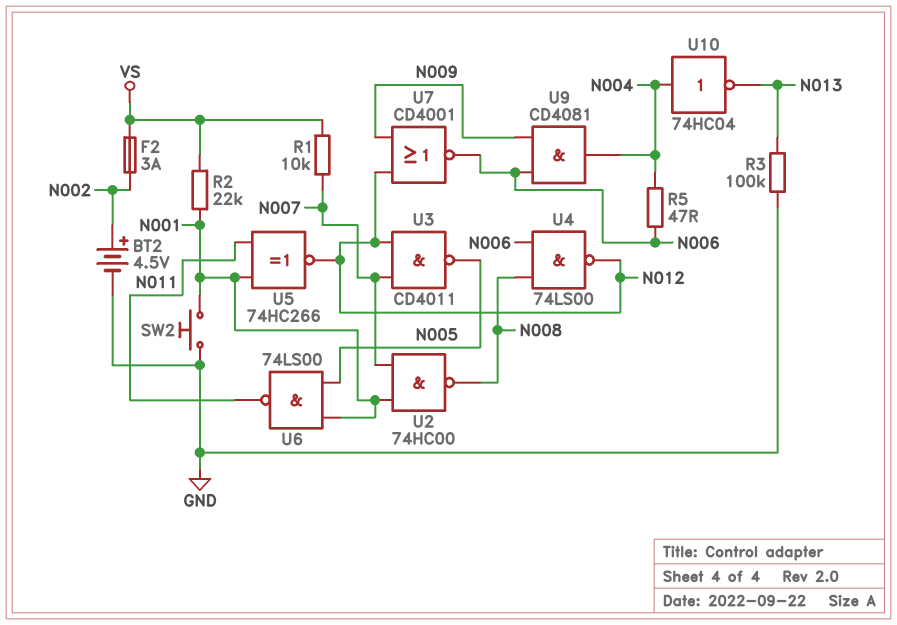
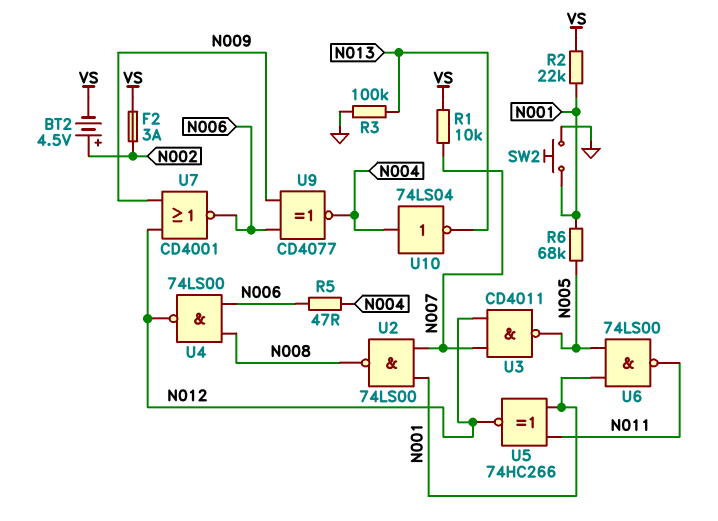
BT2: 4.5V (plus N002, minus GND) -> 4.5V (plus N002, minus VS)
R6: none -> 68k (N001, N005)
U2: NAND 74HC00 (in N001, in N007, out N008) -> NAND 74LS00 (in N001, in N007, out N008)
U9: AND CD4081 (in N006, in N009, out N004) -> XNOR CD4077 (in N006, in N009, out N004)
U10: NOT 74HC04 (in N004, out N013) -> NOT 74LS04 (in N004, out N013)

